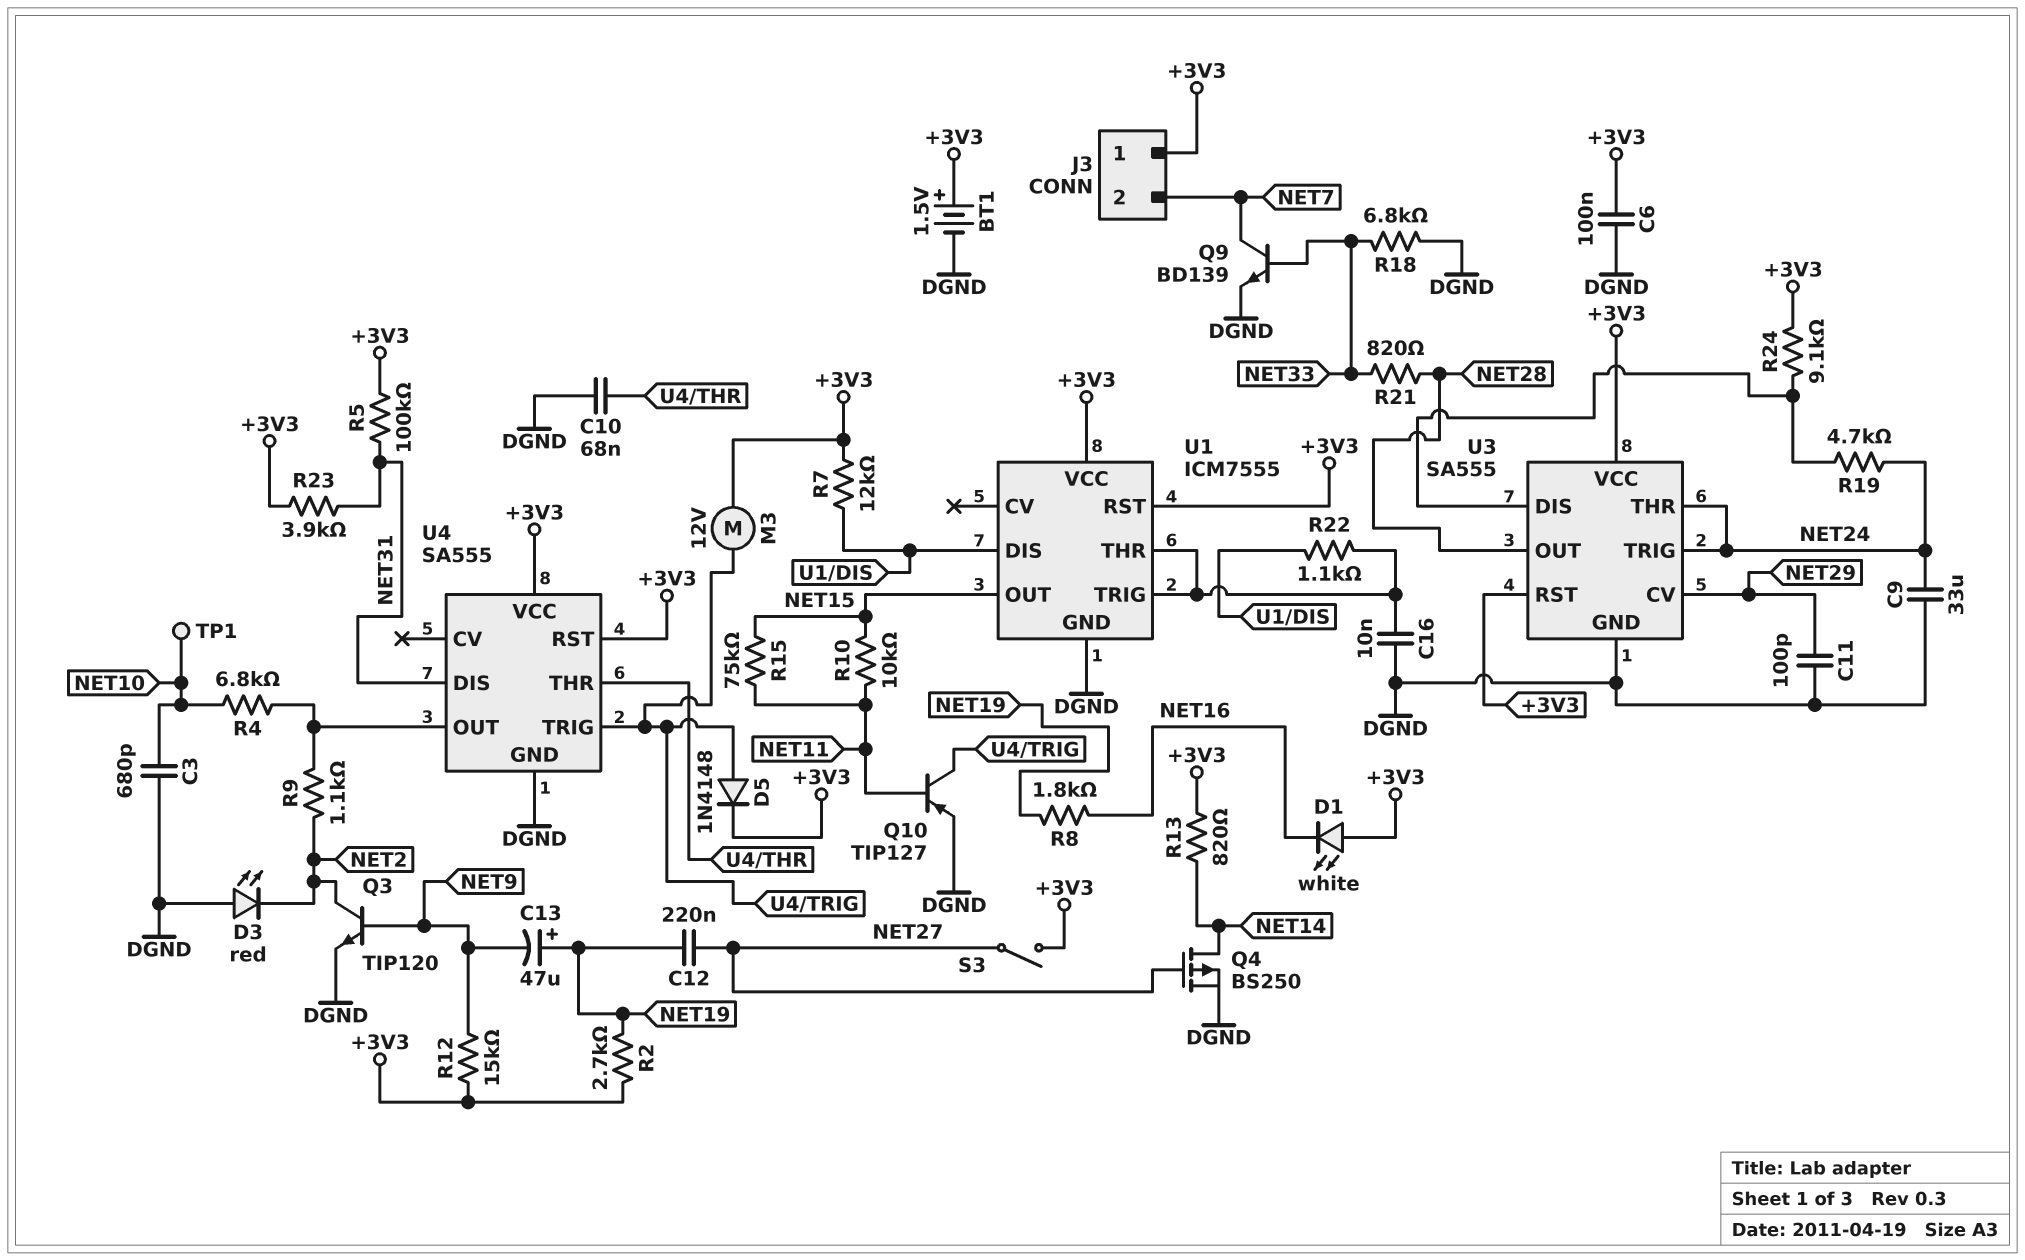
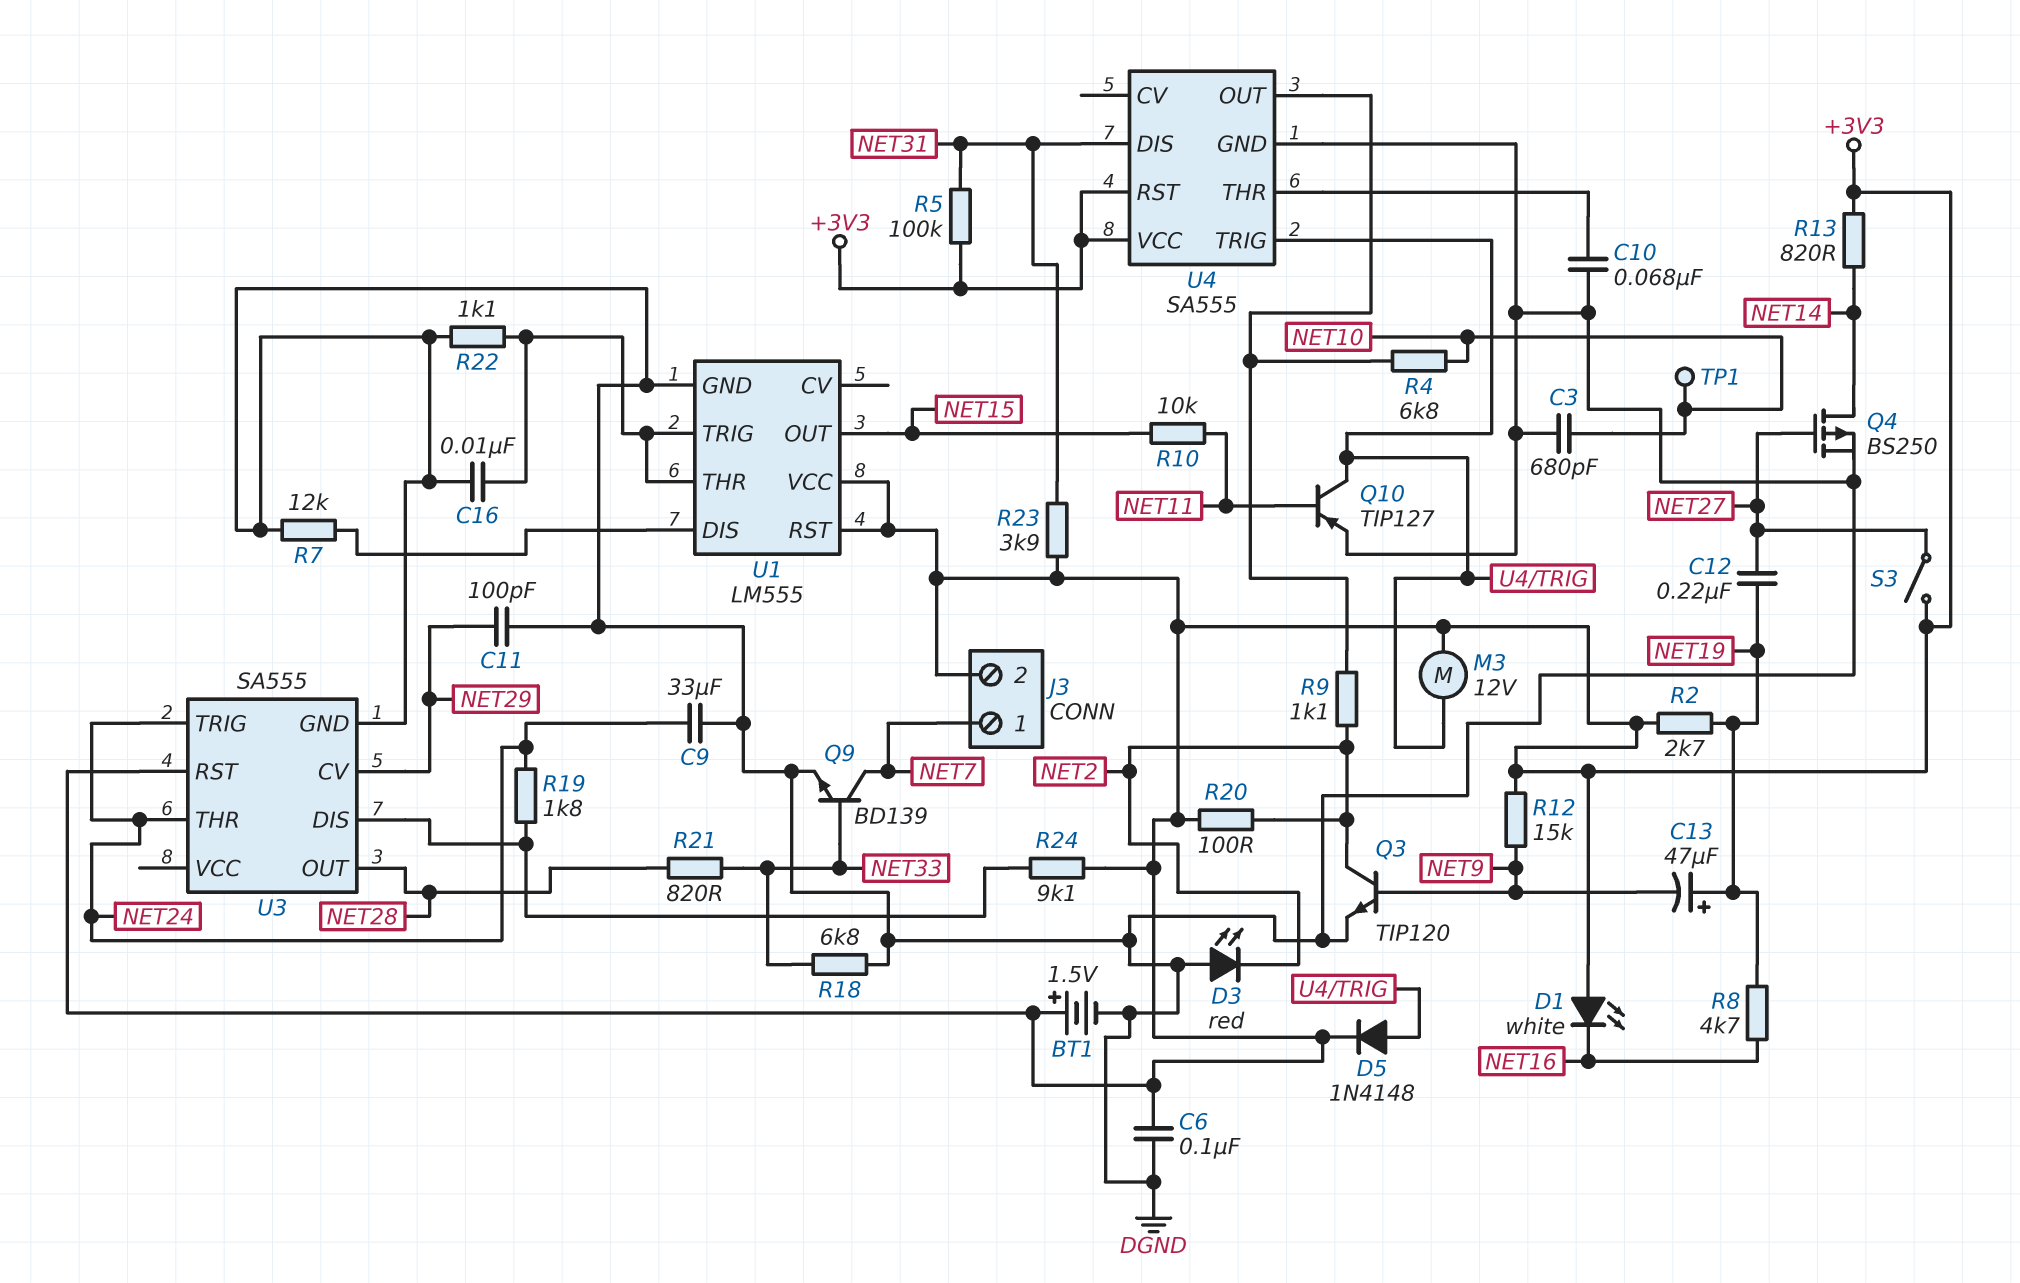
J3 pin 1: +3V3 -> NET7
J3 pin 2: NET7 -> +3V3
R7: 12k (+3V3, U1/DIS) -> 12k (DGND, U1/DIS)
R8: 1.8k (NET16, NET19) -> 4.7k (NET16, NET19)
R15: 75k (NET11, NET15) -> none
R19: 4.7k (NET24, U3/DIS) -> 1.8k (NET24, U3/DIS)
R20: none -> 100 (+3V3, NET2)
R22: 1.1k (U1/DIS, U1/THR) -> 1.1k (DGND, U1/THR)
U1: ICM7555 -> LM555
U3 pin VCC: +3V3 -> none

